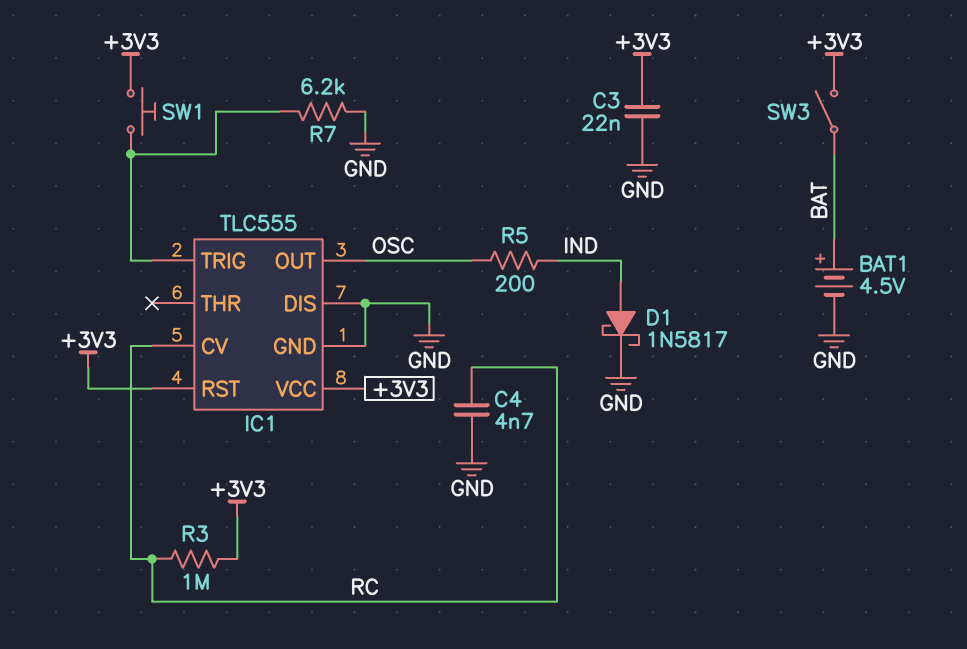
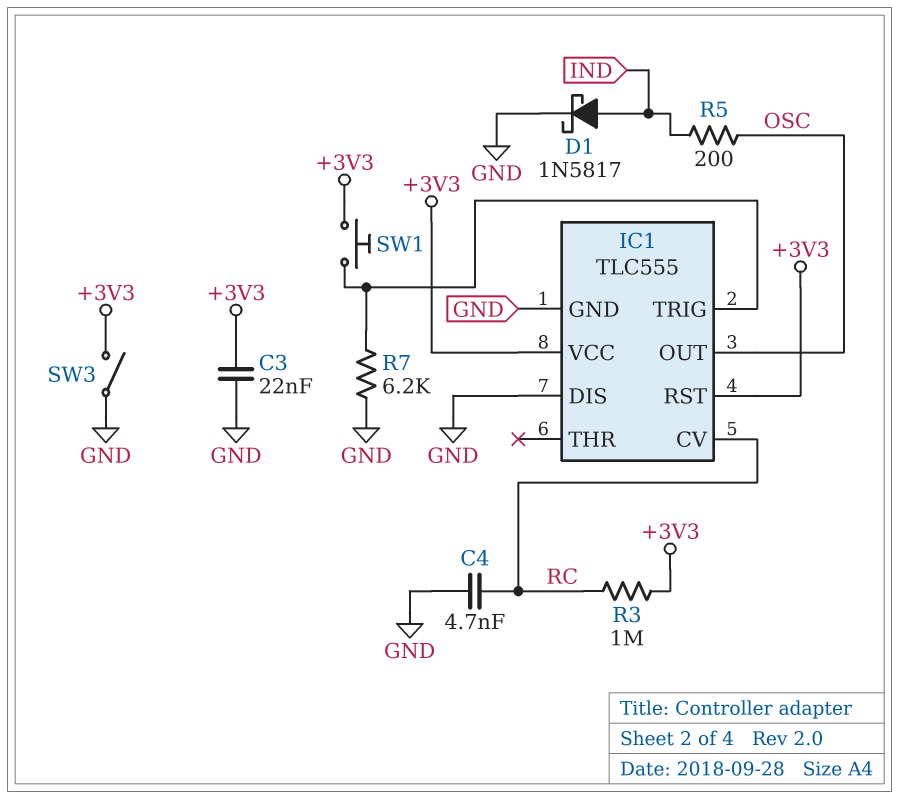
BAT1: 4.5V (plus BAT, minus GND) -> none
SW3: switch (+3V3, BAT) -> switch (+3V3, GND)

